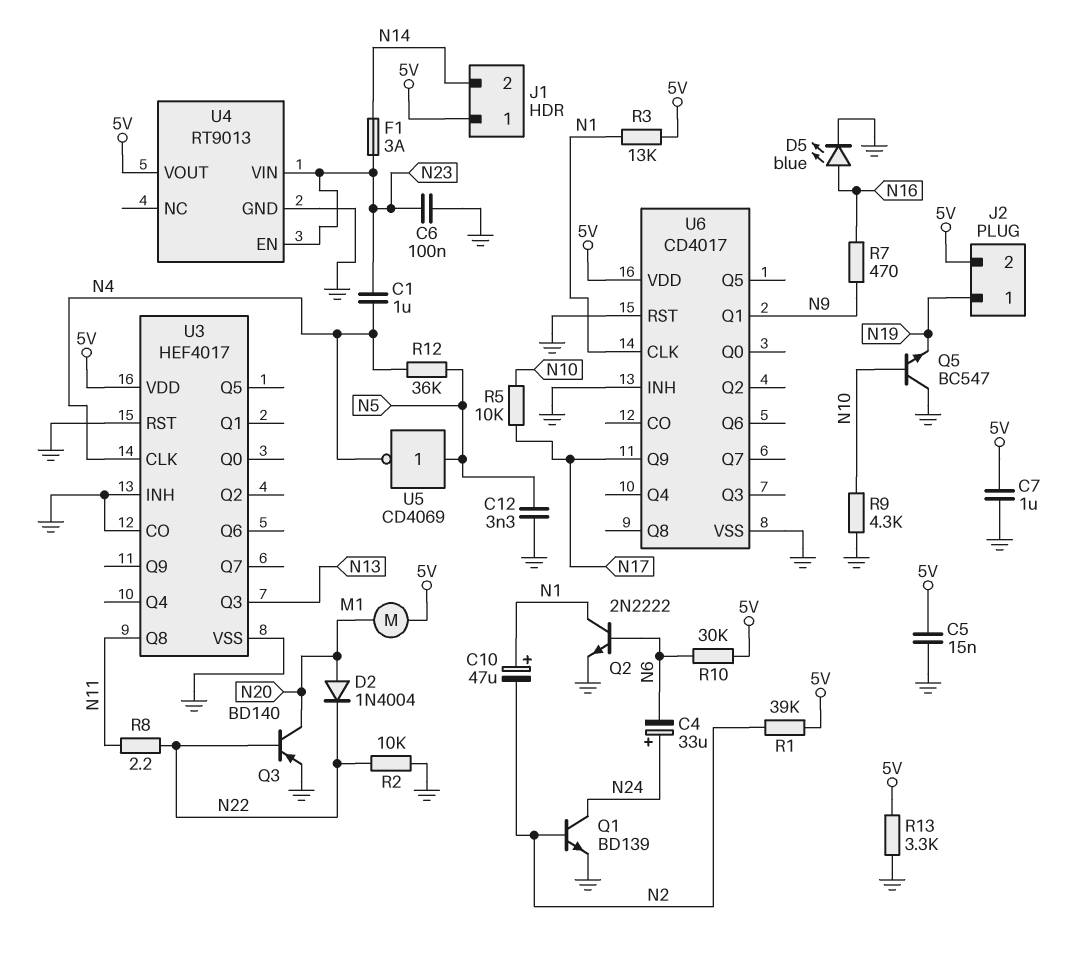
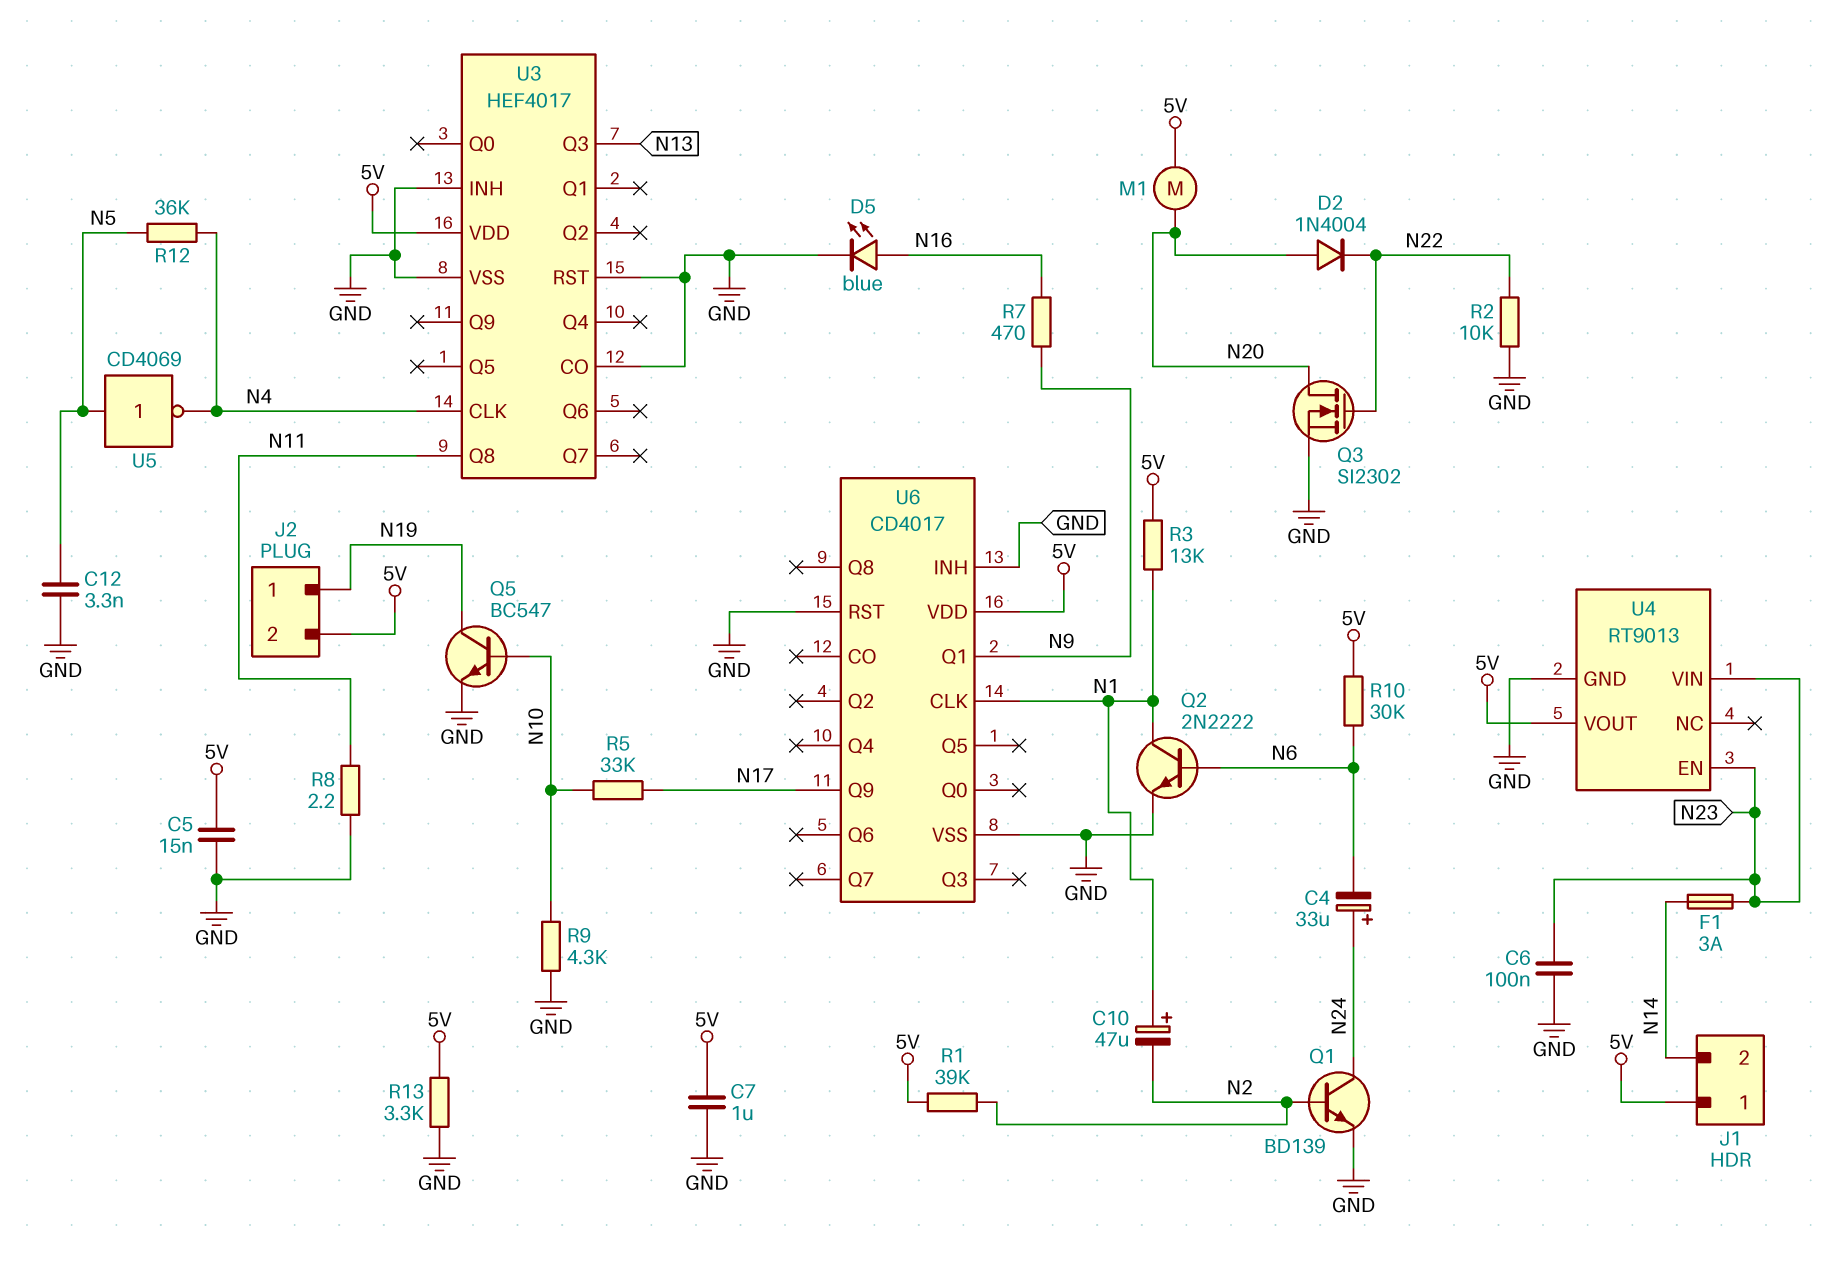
C1: 1uF (N4, N23) -> none
Q3: PNP BD140 (B N22, C N20, E GND) -> NMOS SI2302 (G N22, D N20, S GND)
Q5: NPN BC547 (B N10, C GND, E N19) -> NPN BC547 (B N10, C N19, E GND)
R5: 10k (N10, N17) -> 33k (N10, N17)
R8: 2.2 (N11, N22) -> 2.2 (GND, N11)

